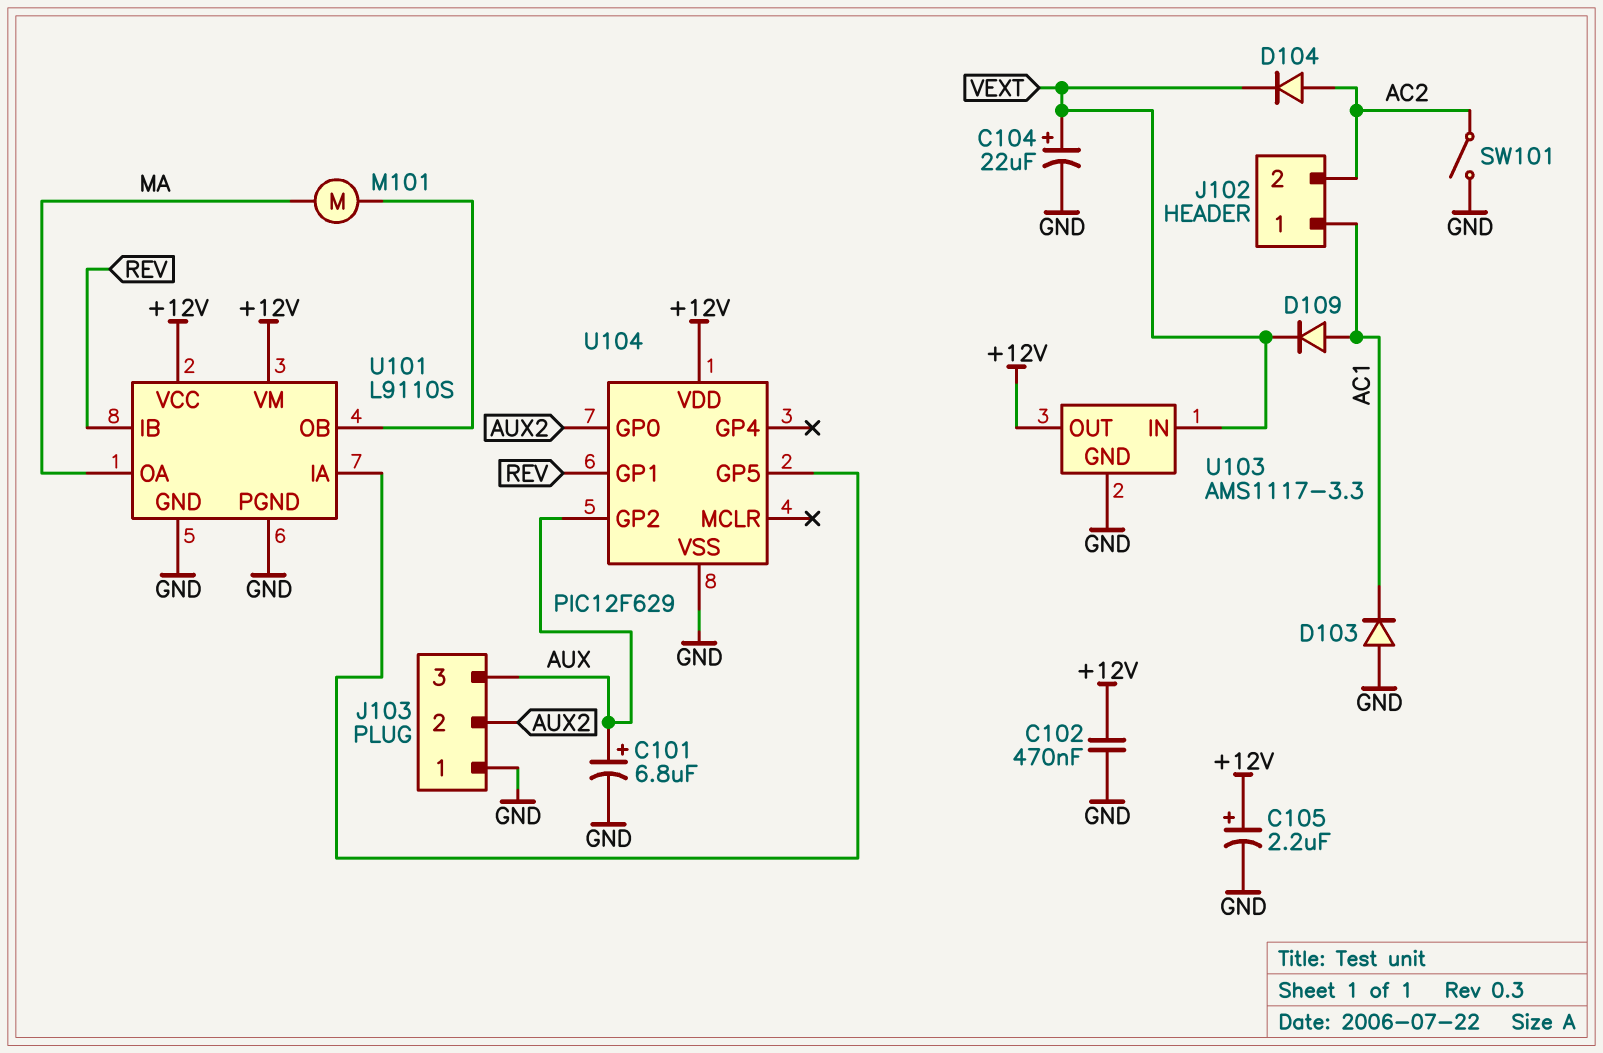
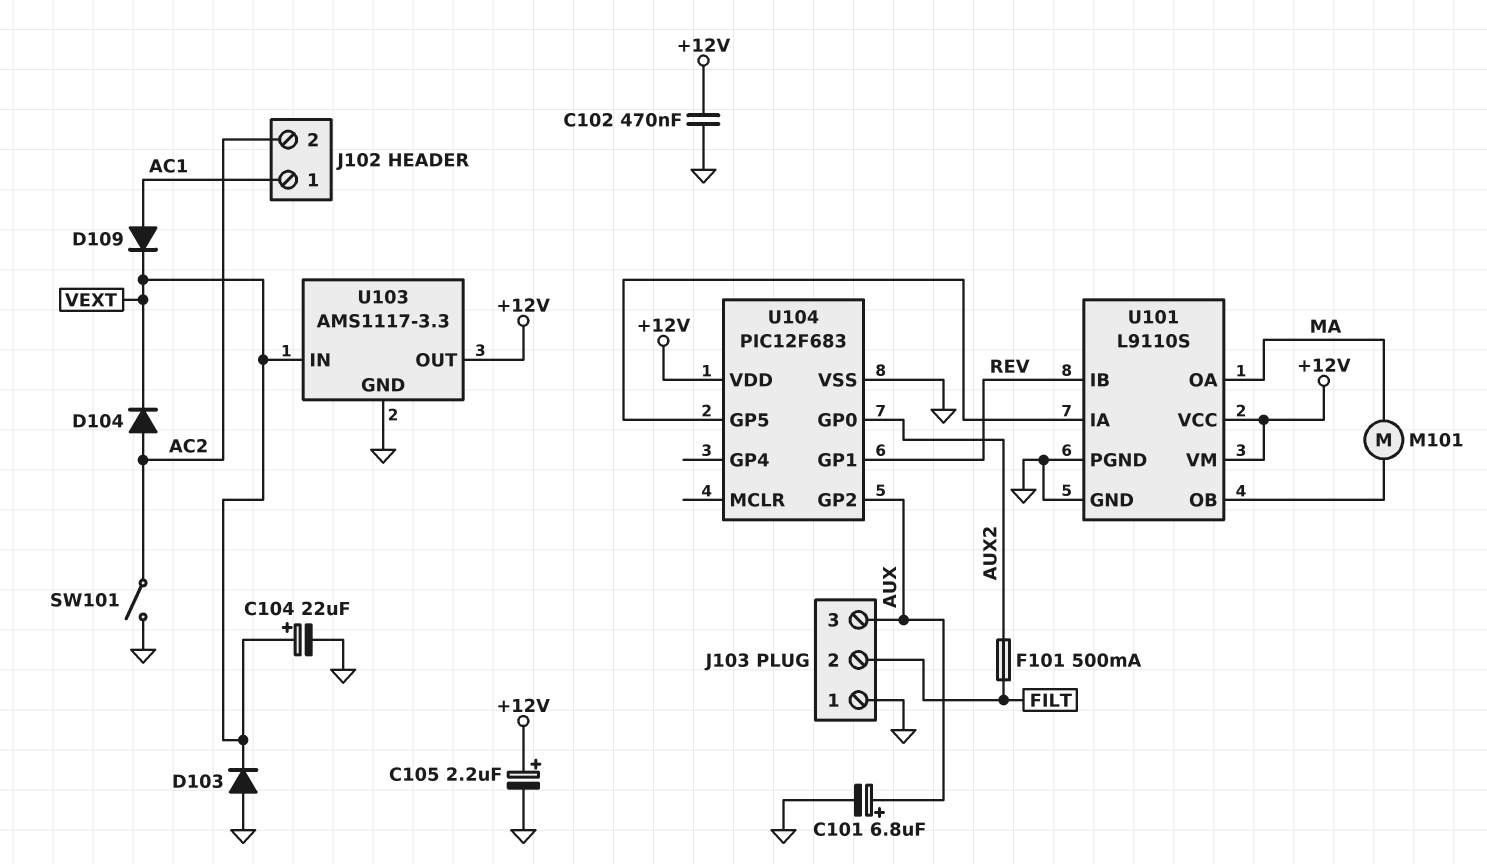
D103: diode (A GND, K AC1) -> diode (A GND, K VEXT)
F101: none -> 500mA (AUX2, FILT)
J103 pin 2: AUX2 -> FILT
U104: PIC12F629 -> PIC12F683

